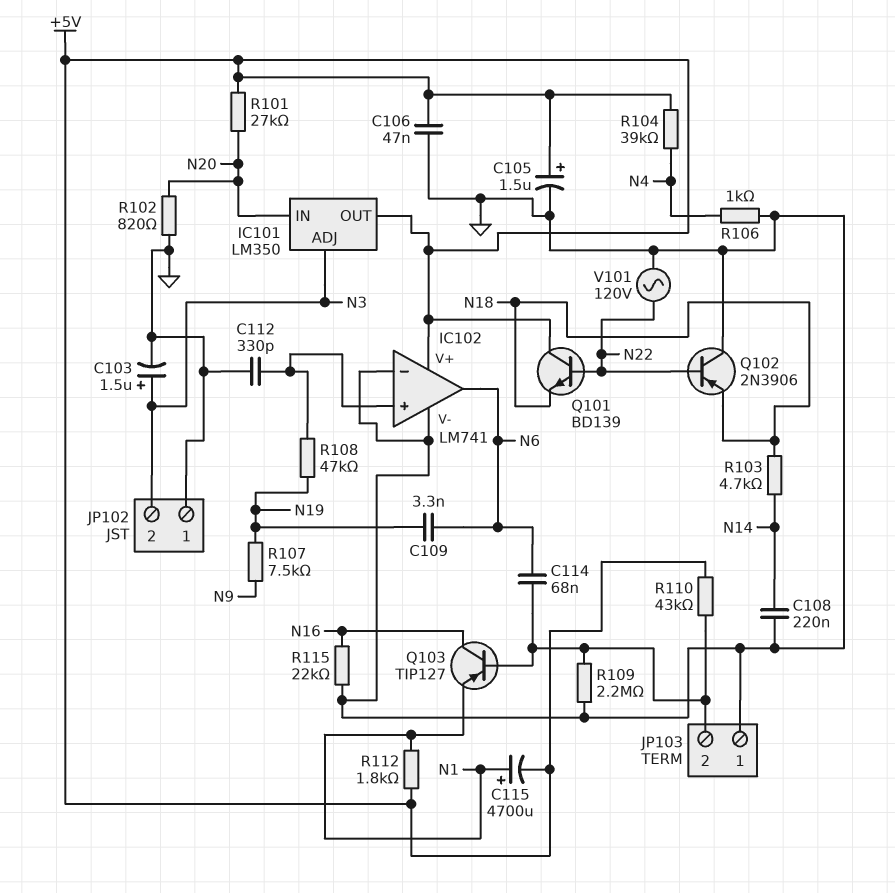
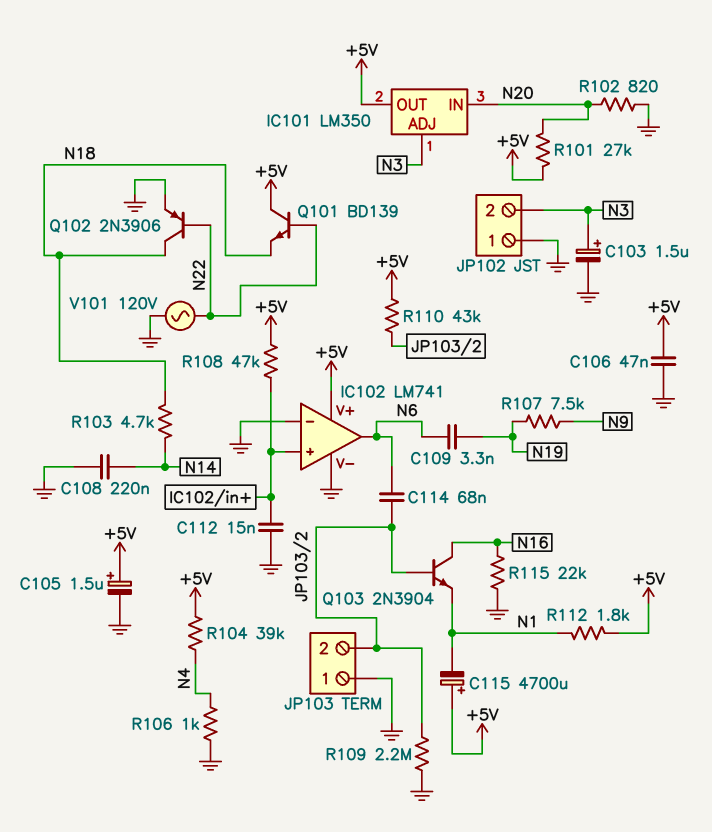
C112: 330pF (GND, IC102/in+) -> 15nF (GND, IC102/in+)
C115: 4700uF (plus N1, minus +5V) -> 4700uF (plus +5V, minus N1)
Q102: PNP 2N3906 (B N22, C GND, E N18) -> PNP 2N3906 (B N22, C N18, E GND)
Q103: PNP TIP127 (B JP103/2, C N16, E N1) -> NPN 2N3904 (B JP103/2, C N16, E N1)
R108: 47k (IC102/in+, N19) -> 47k (+5V, IC102/in+)

